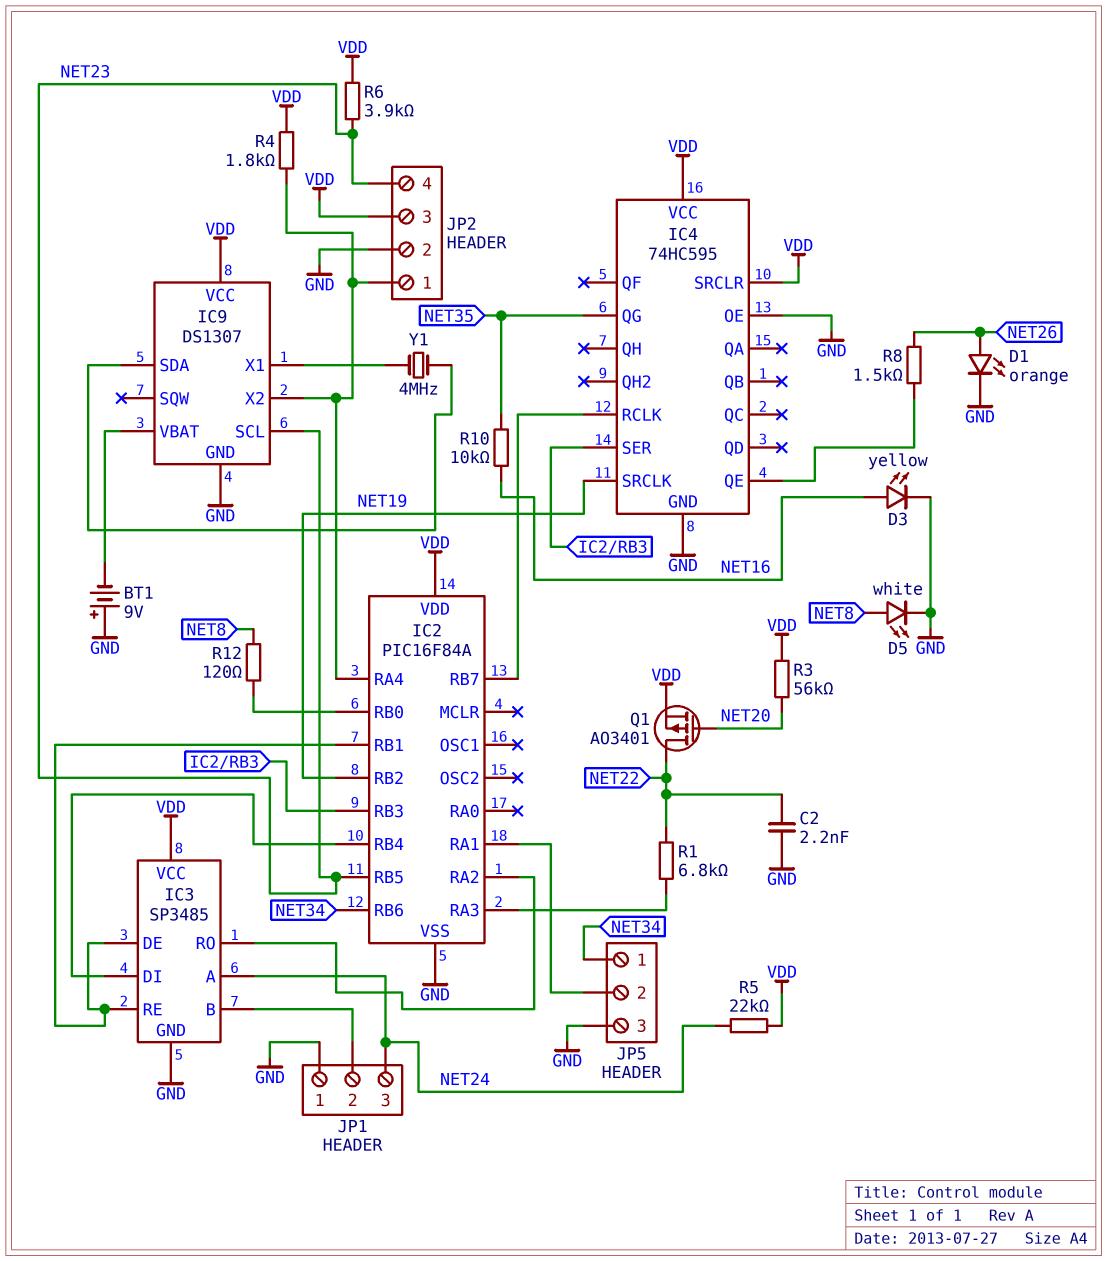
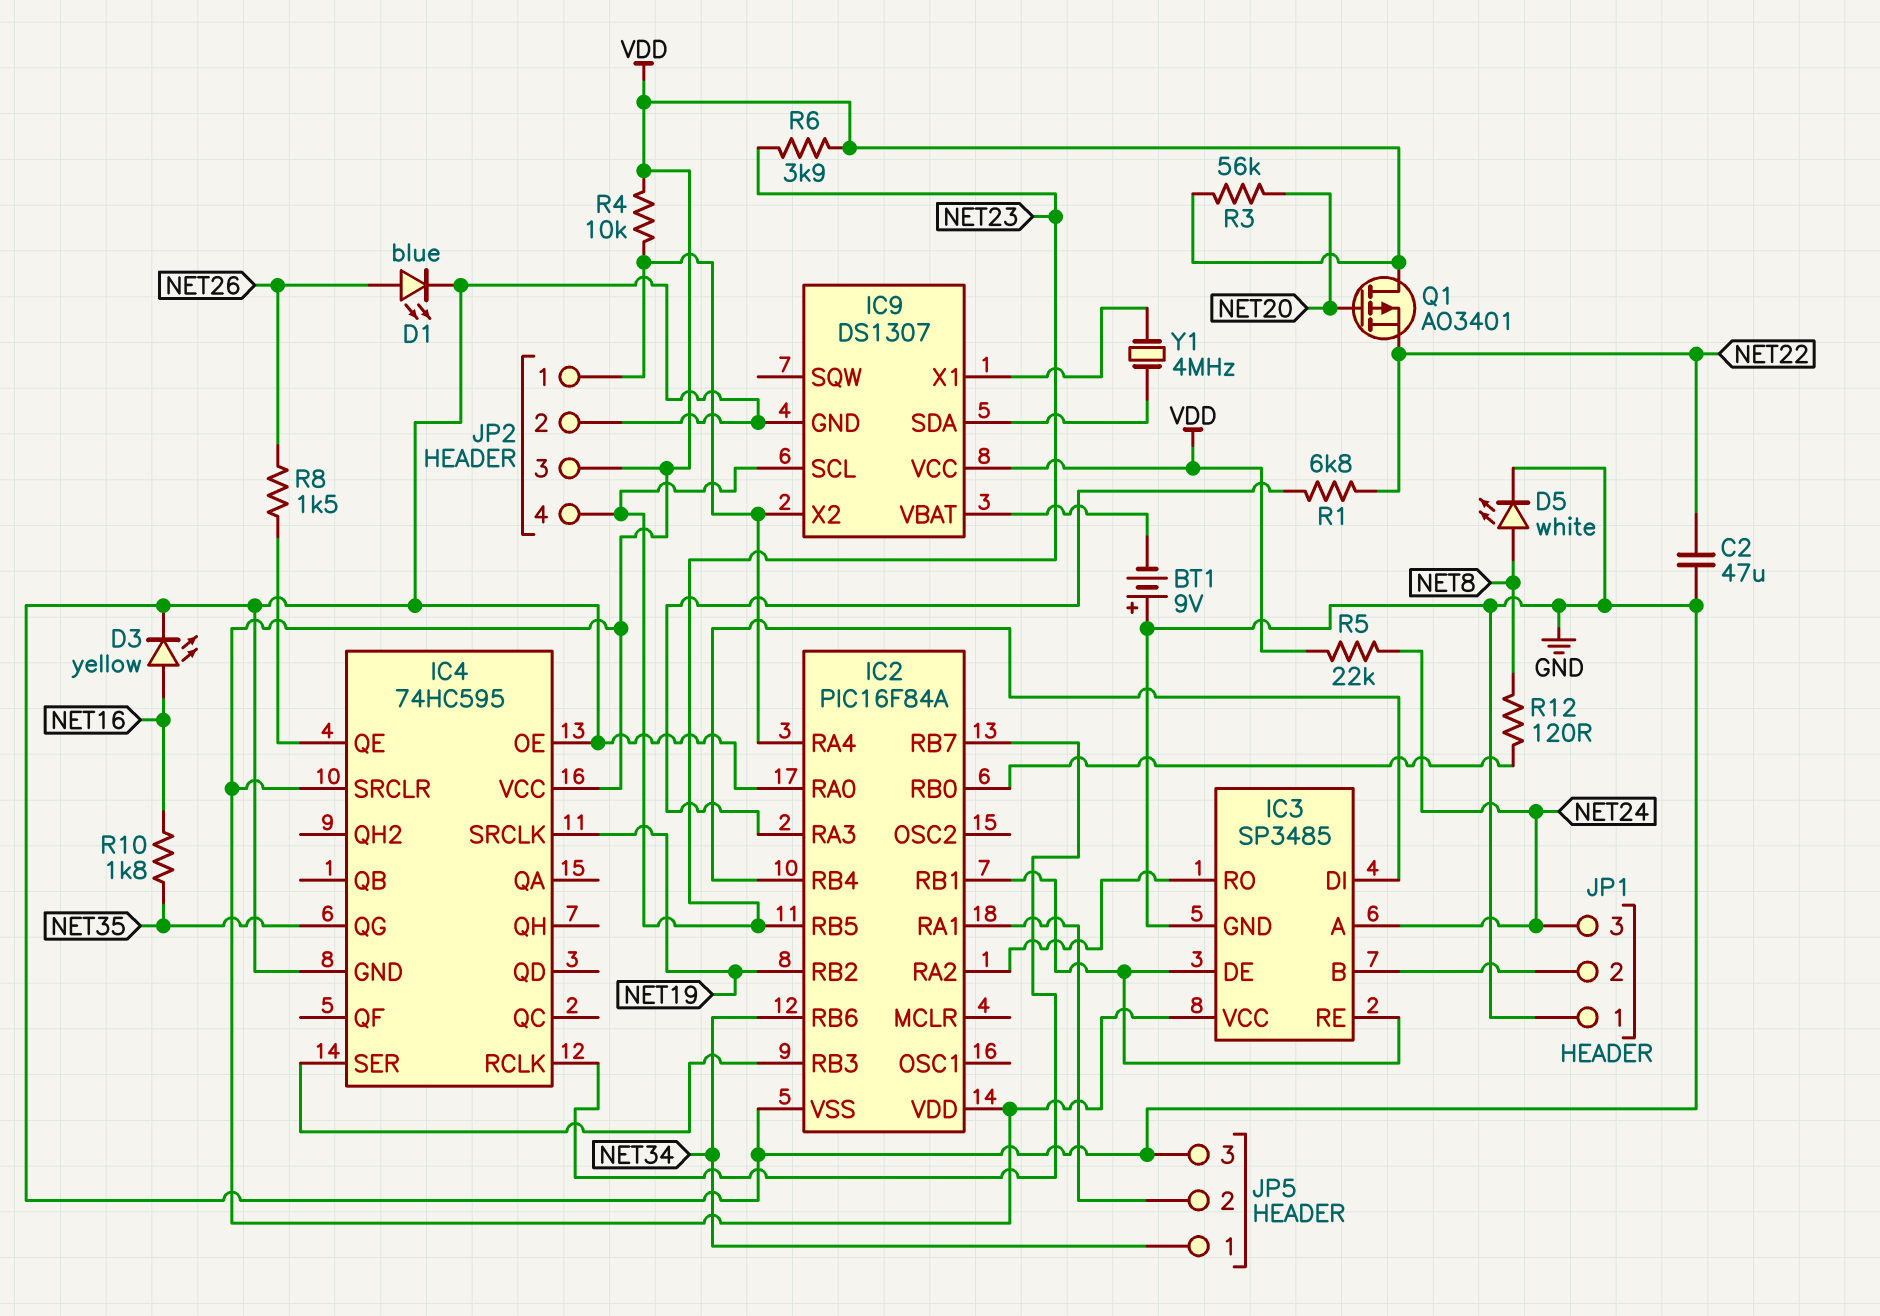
C2: 2.2nF (GND, NET22) -> 47uF (GND, NET22)
D1: LED orange (A NET26, K GND) -> LED blue (A NET26, K GND)
IC2 pin RA0: none -> GND
Q1: PMOS AO3401 (G NET20, D NET22, S VDD) -> PMOS AO3401 (G NET20, D VDD, S NET22)
R4: 1.8k (IC2/RA4, VDD) -> 10k (IC2/RA4, VDD)
R10: 10k (NET16, NET35) -> 1.8k (NET16, NET35)

